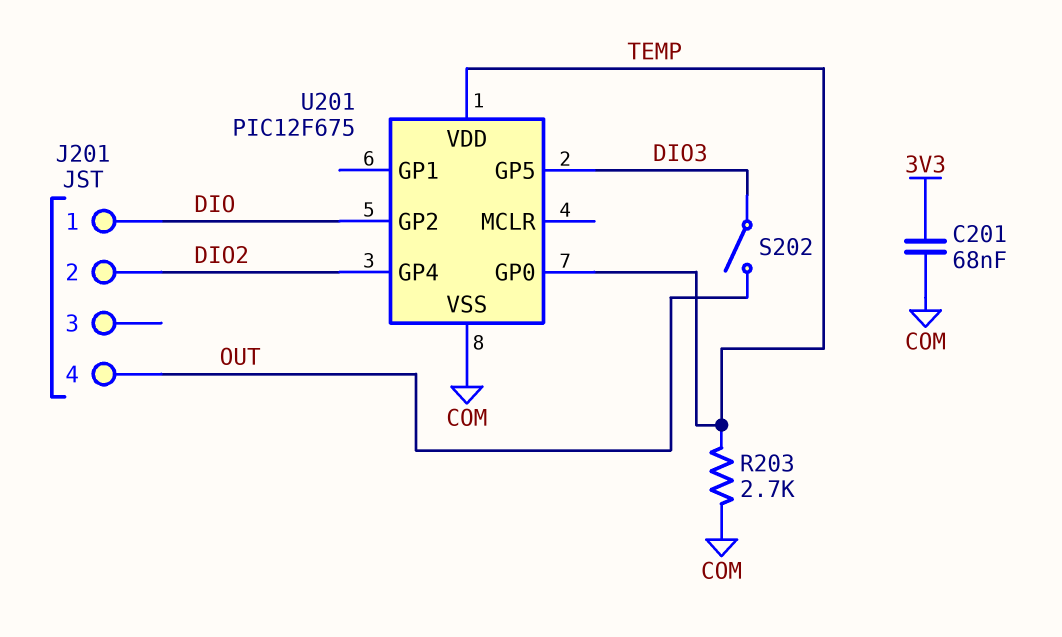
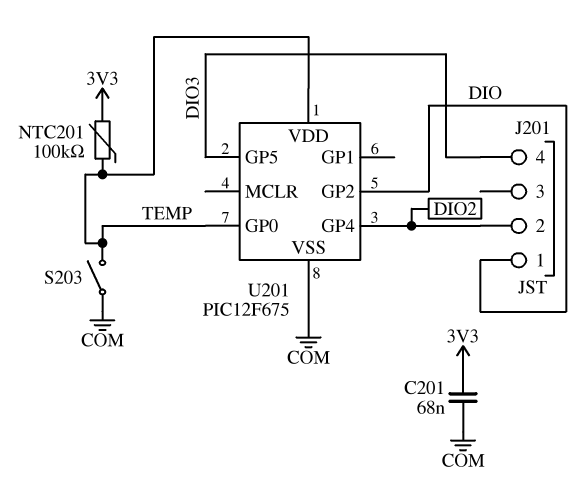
J201 pin 4: OUT -> DIO3
NTC201: none -> 100k (3V3, TEMP)
R203: 2.7k (COM, TEMP) -> none
S202: switch (DIO3, OUT) -> none
S203: none -> switch (COM, TEMP)

